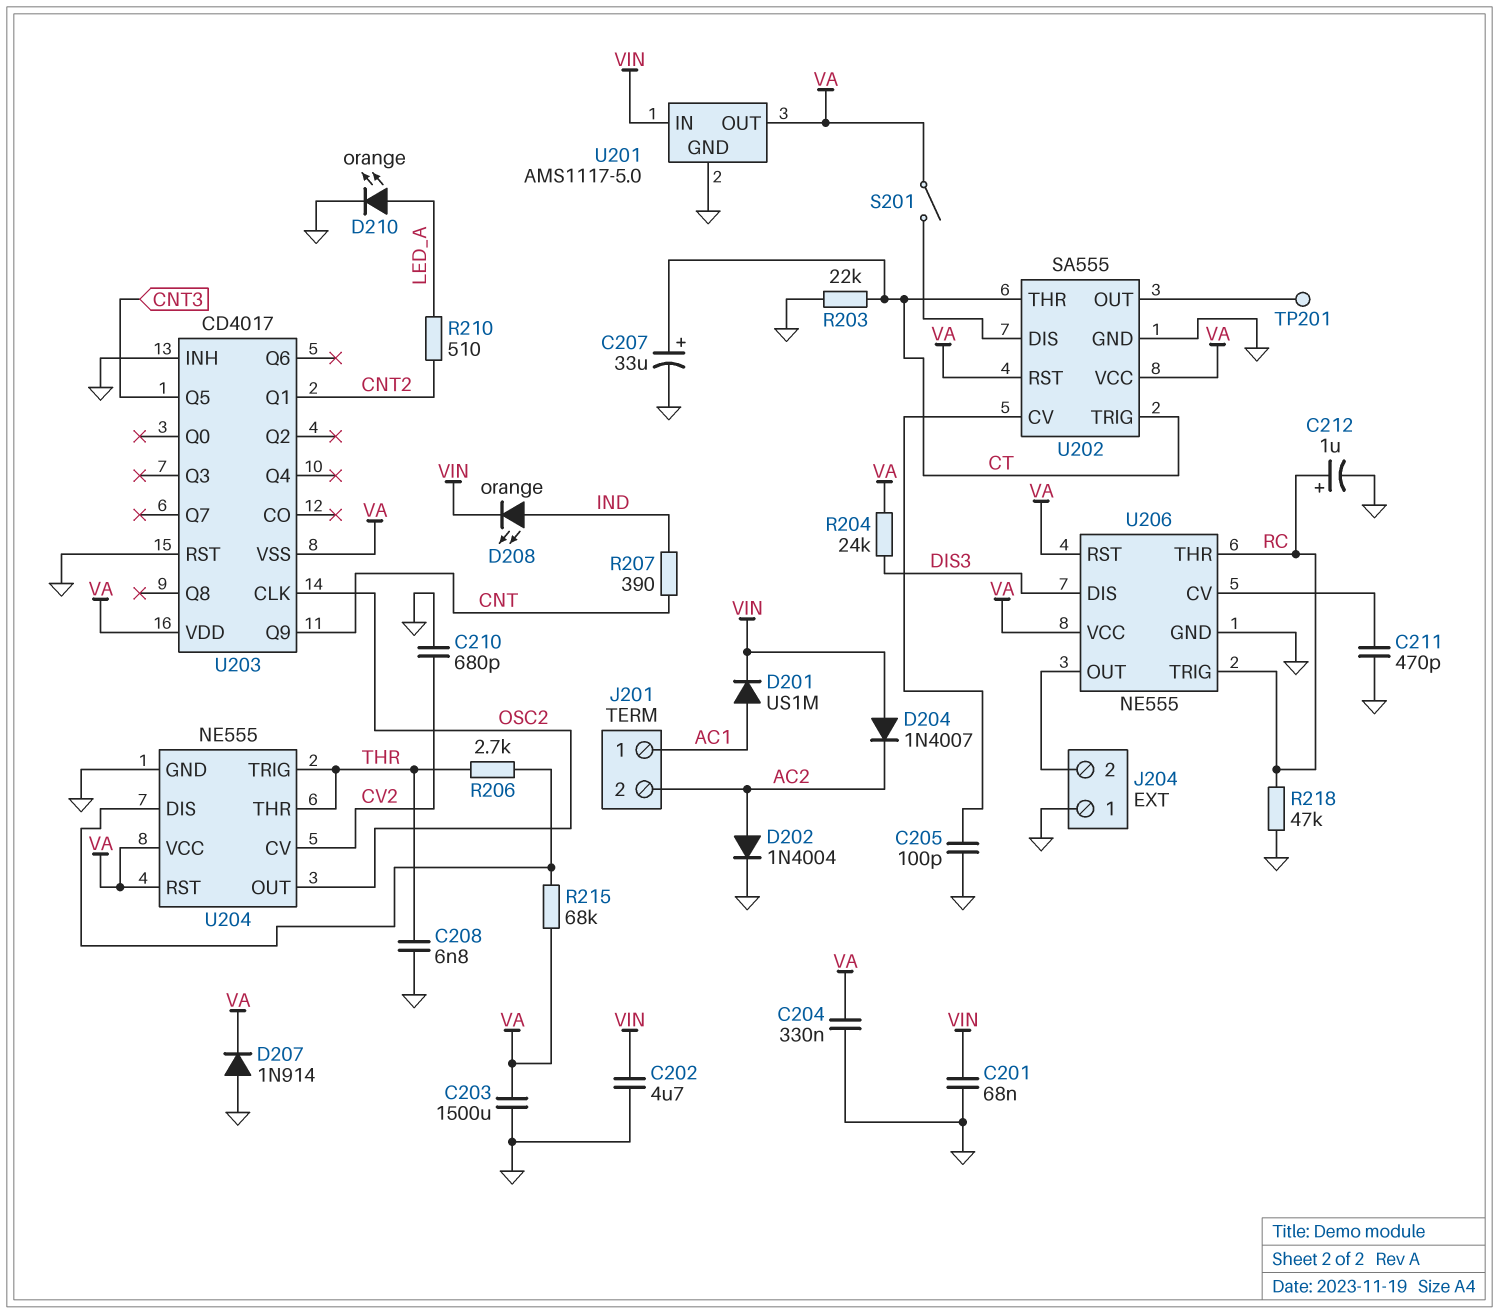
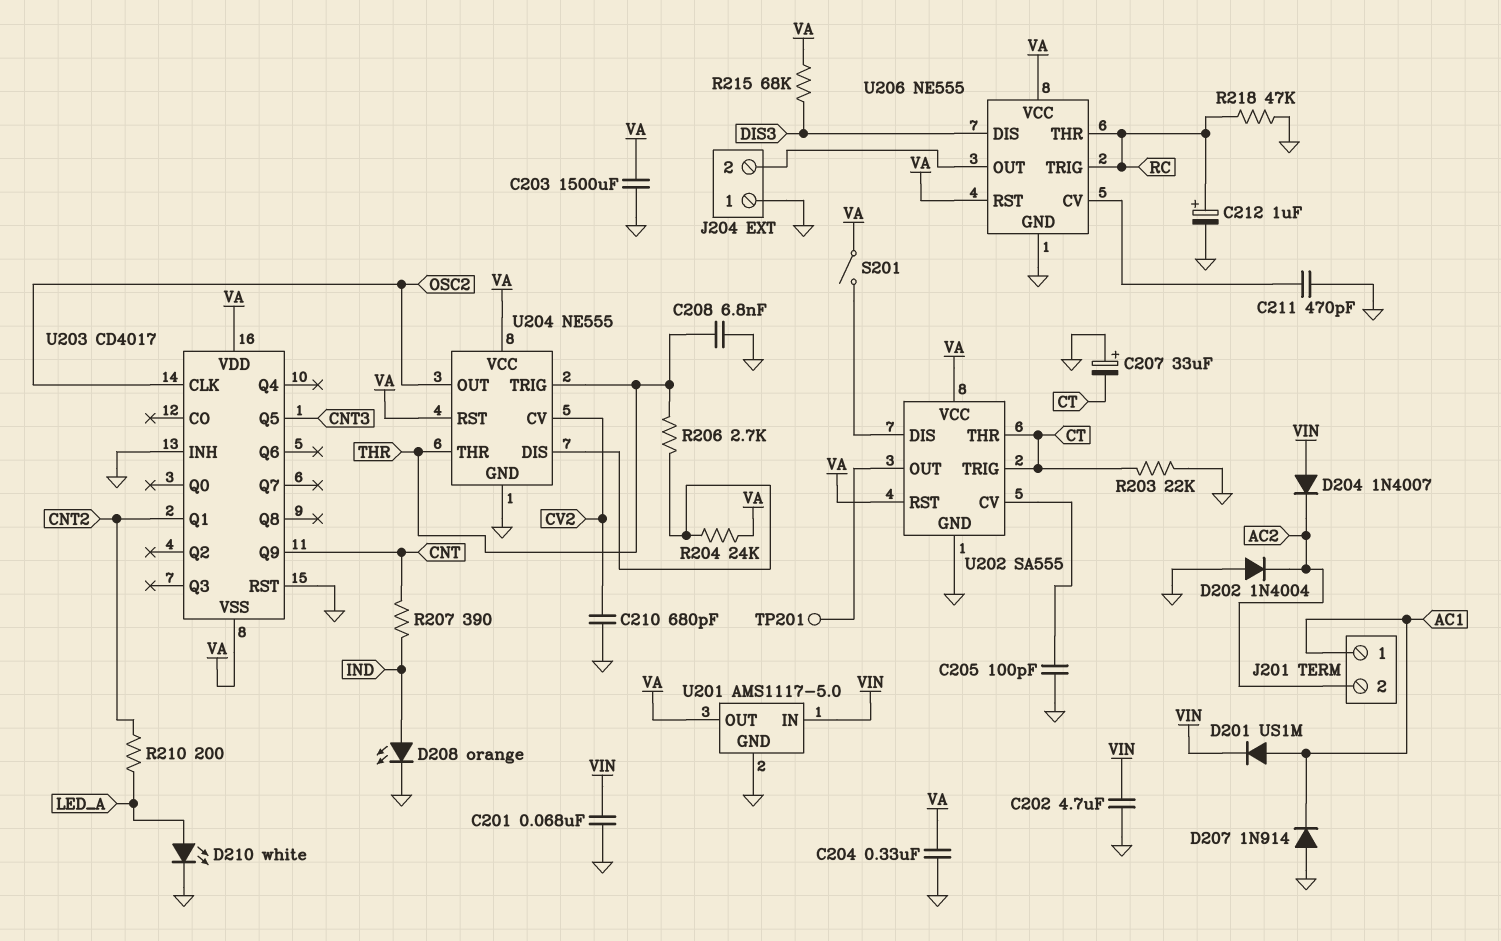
C207: 33uF (plus CT, minus GND) -> 33uF (plus GND, minus CT)
D202: diode 1N4004 (A AC2, K GND) -> diode 1N4004 (A GND, K AC2)
D207: diode 1N914 (A GND, K VA) -> diode 1N914 (A GND, K AC1)
D208: LED orange (A IND, K VIN) -> LED orange (A IND, K GND)
D210: LED orange (A LED_A, K GND) -> LED white (A LED_A, K GND)
R204: 24k (DIS3, VA) -> 24k (U204/DIS, VA)
R210: 510 (CNT2, LED_A) -> 200 (CNT2, LED_A)
R215: 68k (U204/DIS, VA) -> 68k (DIS3, VA)

